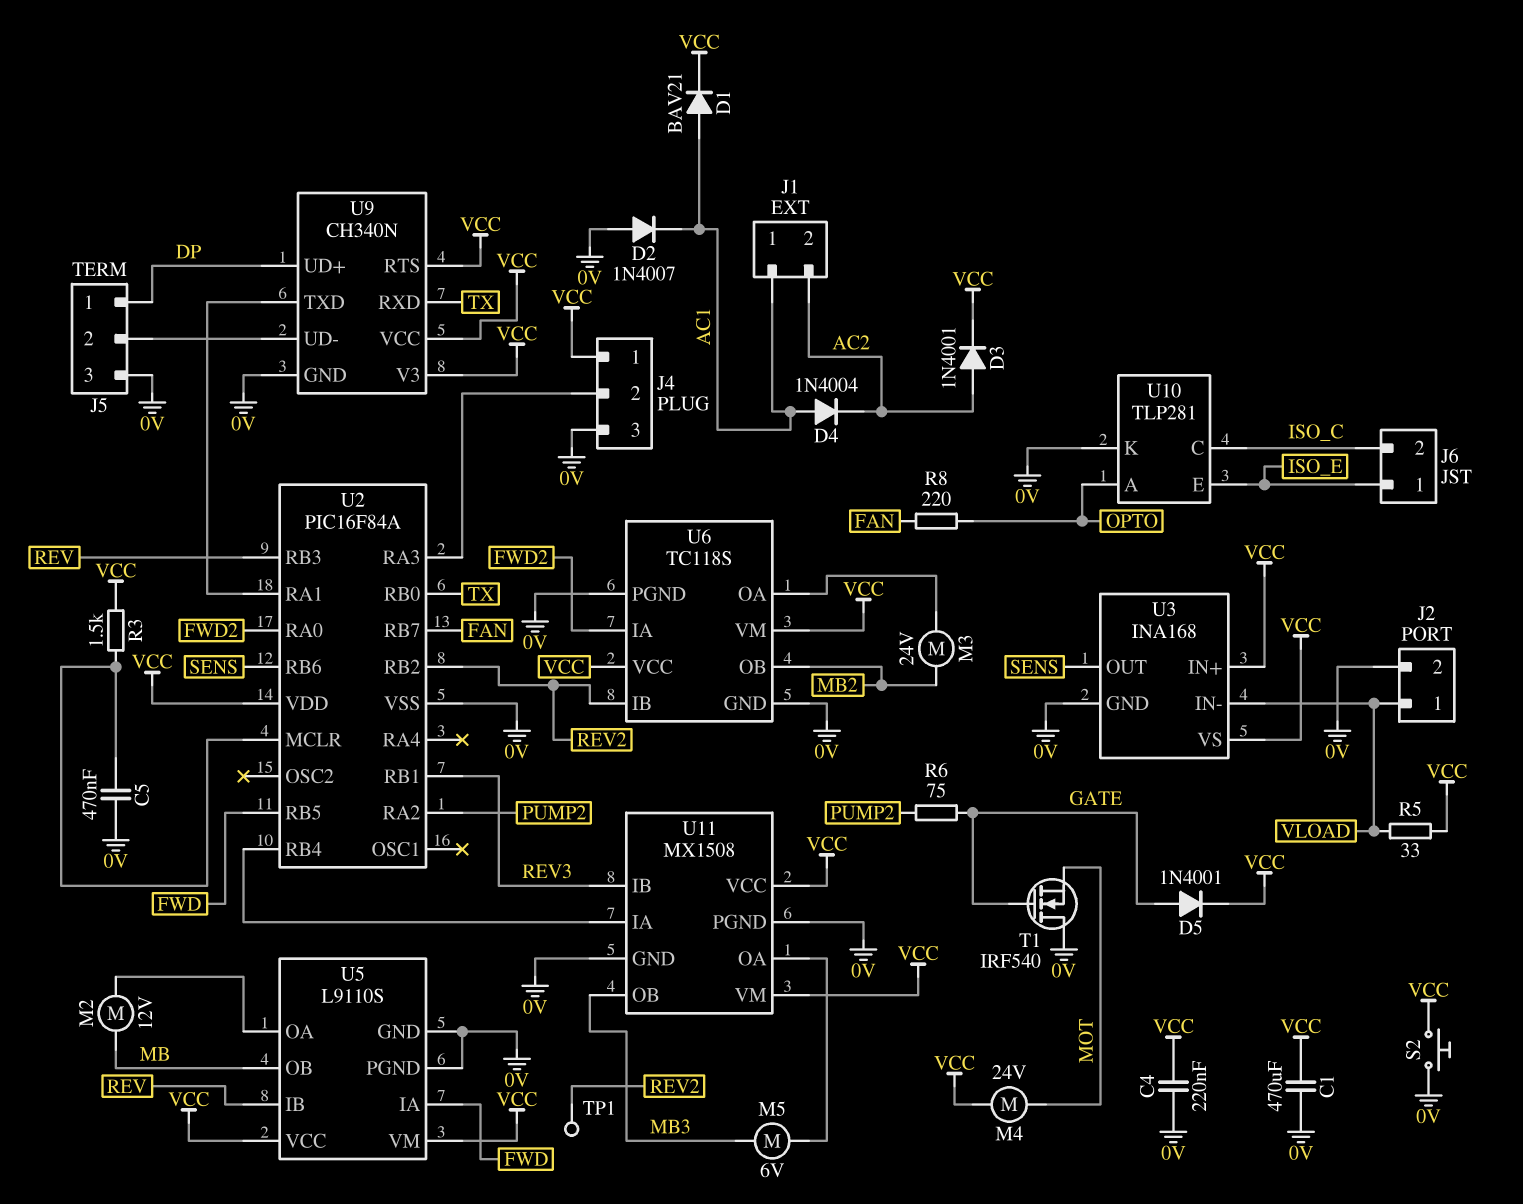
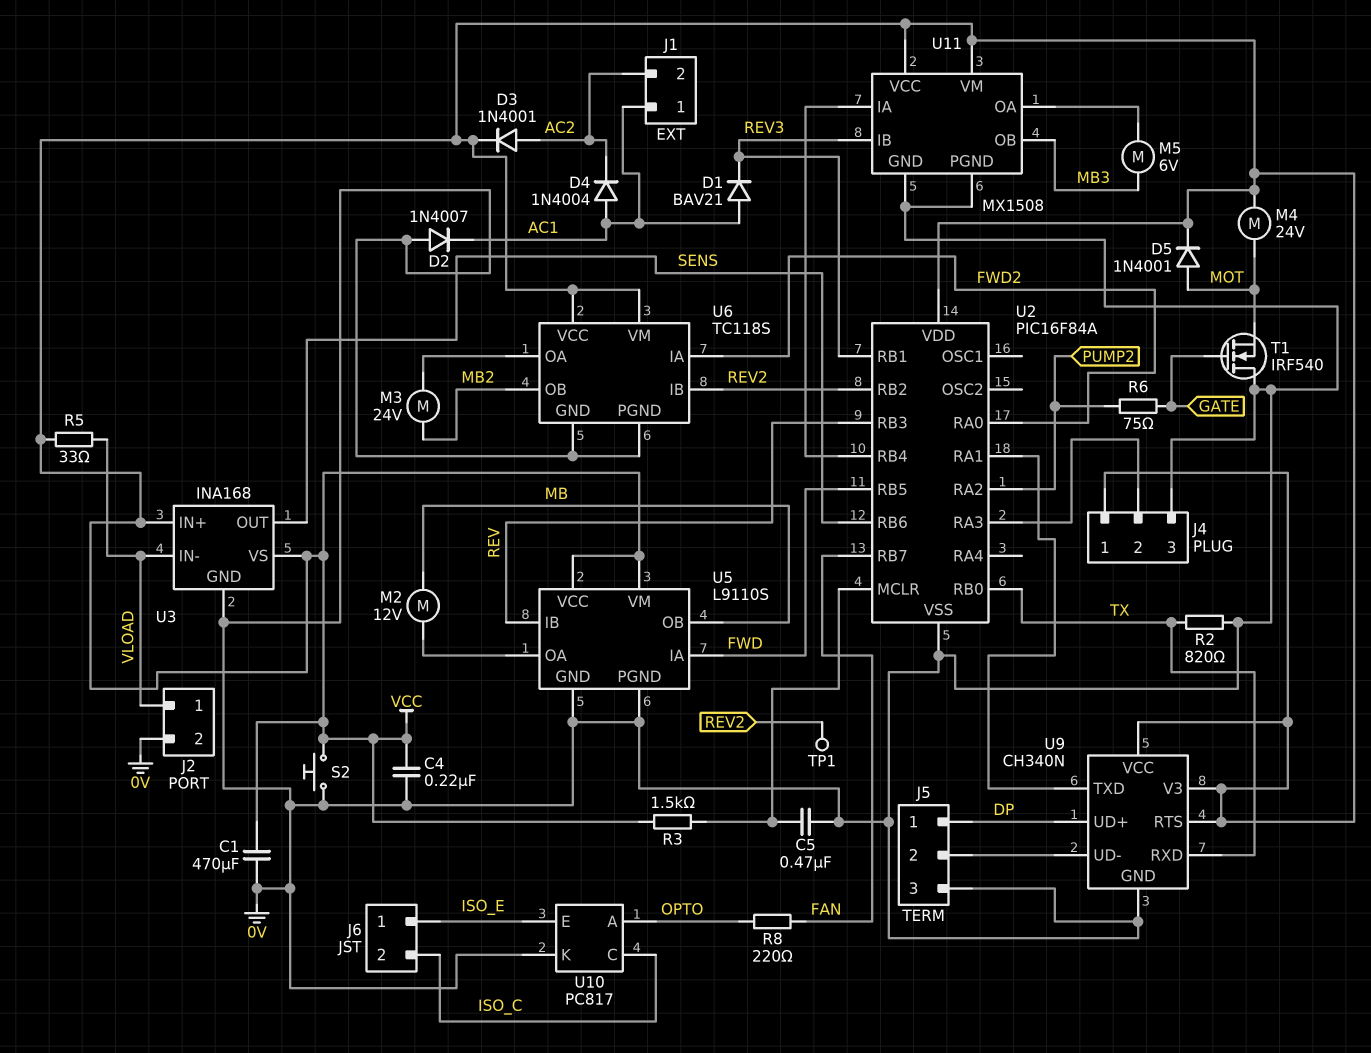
D1: diode BAV21 (A AC1, K VCC) -> diode BAV21 (A AC1, K REV3)
D5: diode 1N4001 (A GATE, K VCC) -> diode 1N4001 (A MOT, K VCC)
R2: none -> 820 (0V, TX)
U10: TLP281 -> PC817

